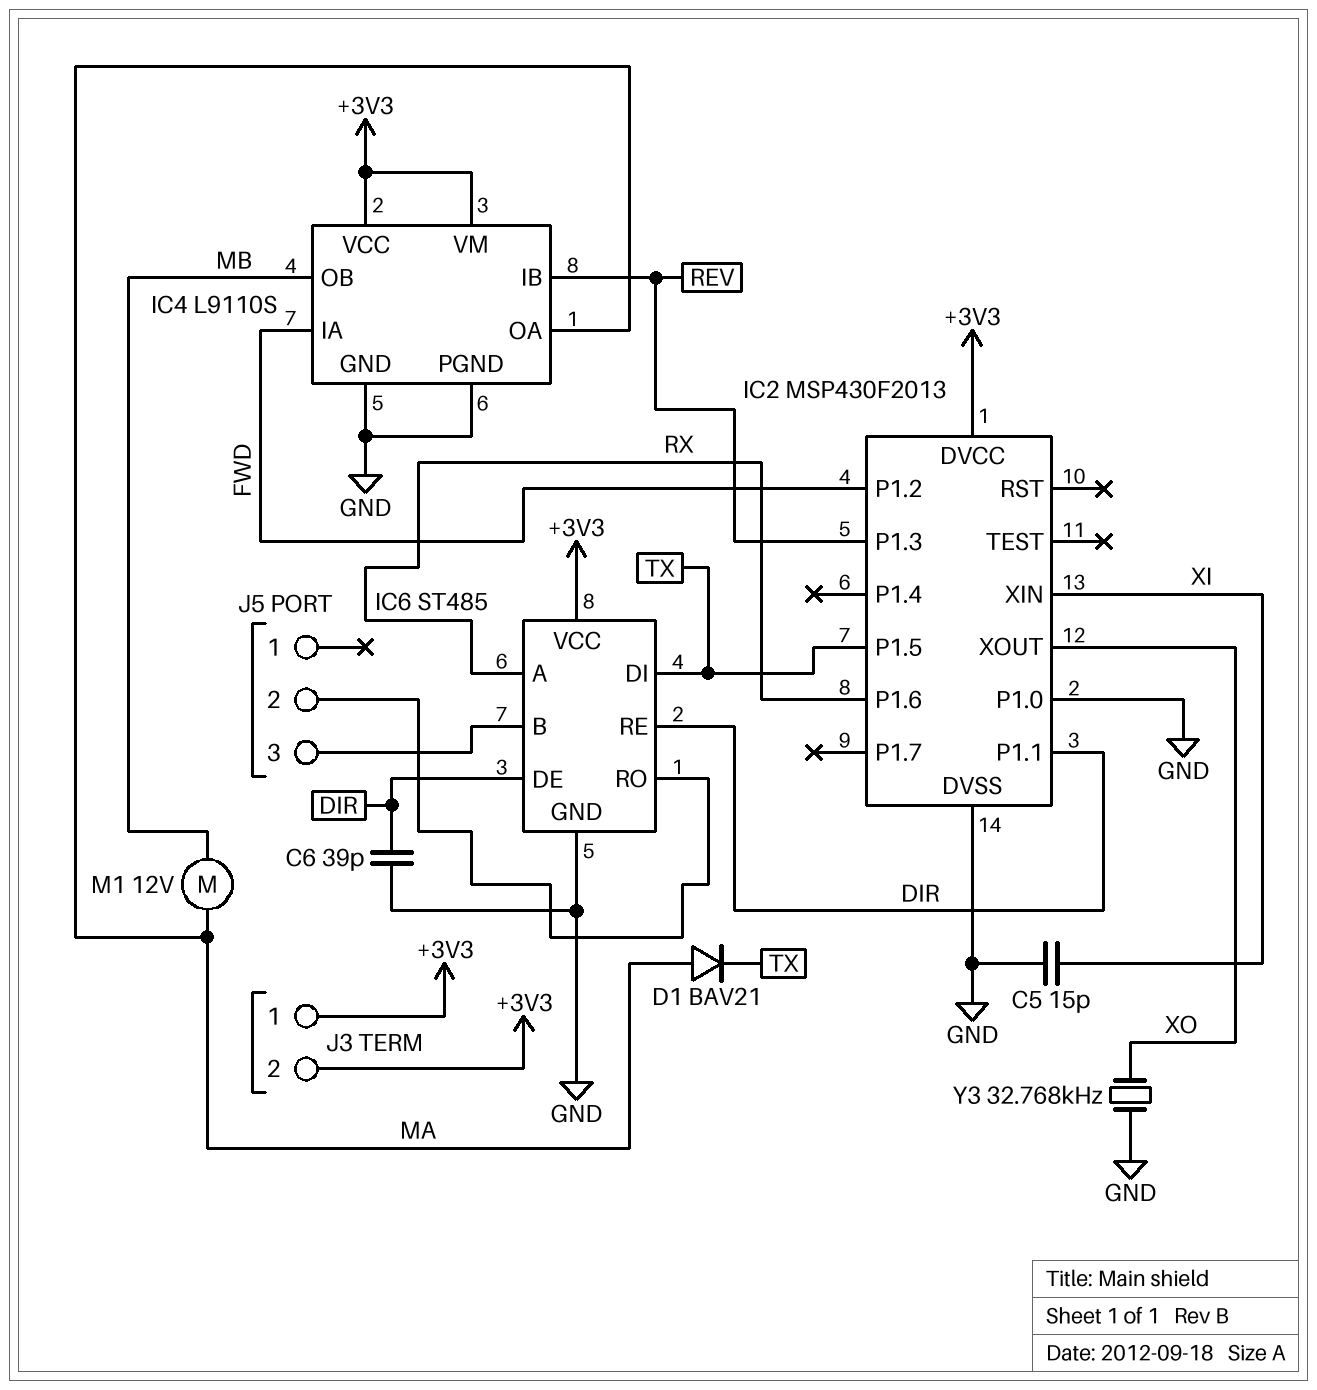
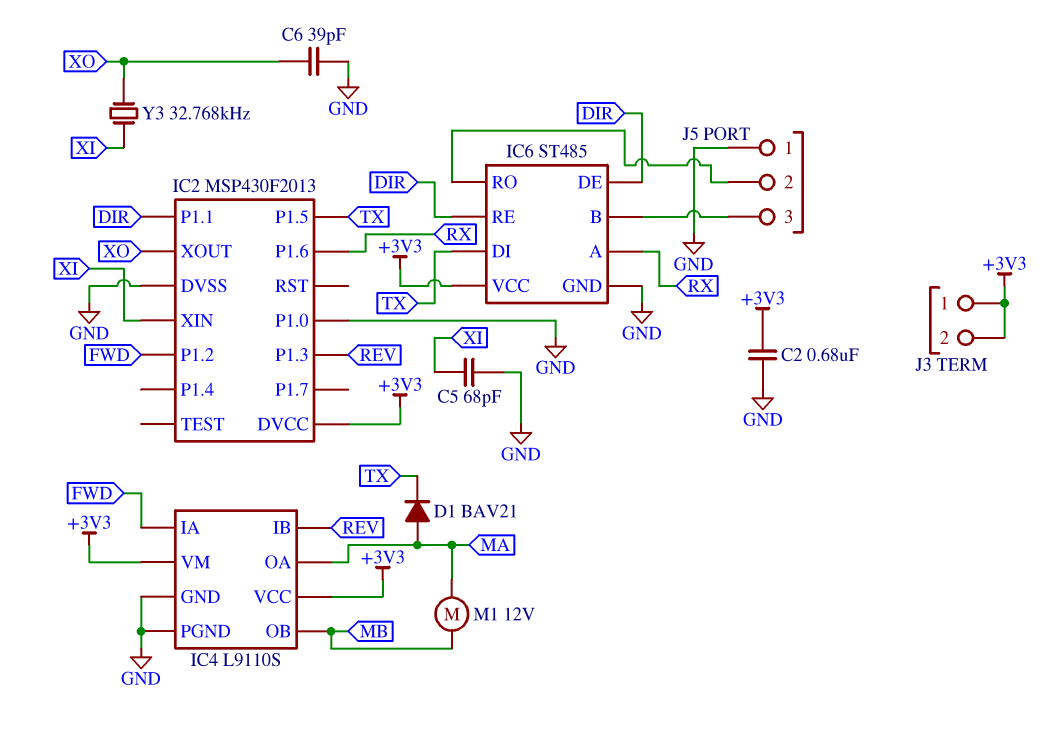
C2: none -> 680nF (+3V3, GND)
C5: 15pF (GND, XI) -> 68pF (GND, XI)
C6: 39pF (DIR, GND) -> 39pF (GND, XO)
J5 pin 1: none -> GND
Y3: 32.768kHz (GND, XO) -> 32.768kHz (XI, XO)

